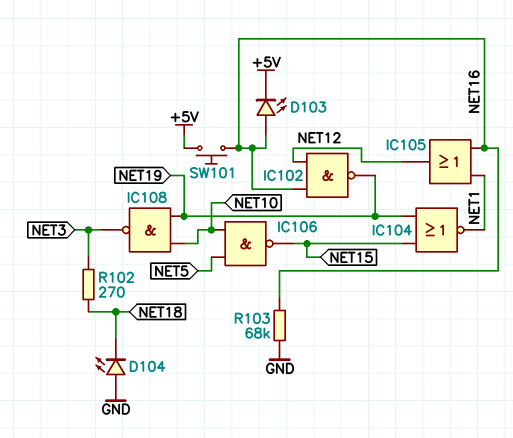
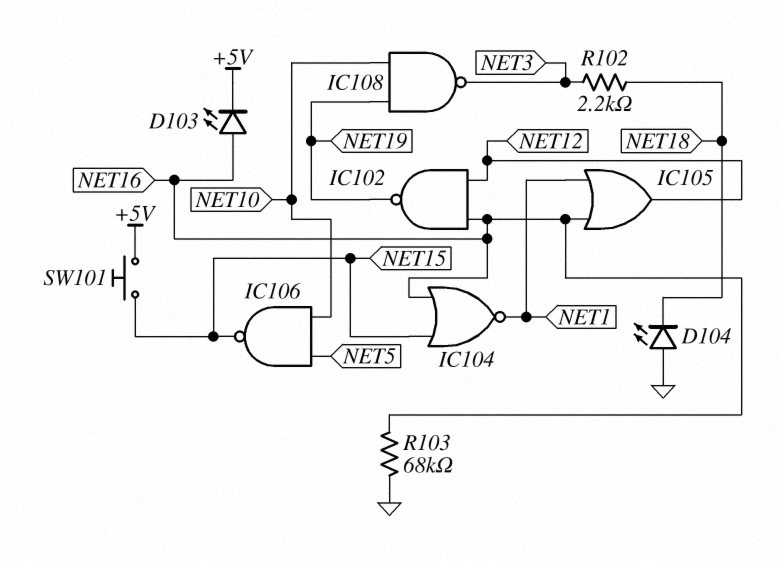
IC104: NOR (in NET15, in NET19, out NET1) -> NOR (in NET15, in NET16, out NET1)
R102: 270 (NET3, NET18) -> 2.2k (NET3, NET18)
SW101: button (+5V, NET16) -> button (+5V, NET15)

